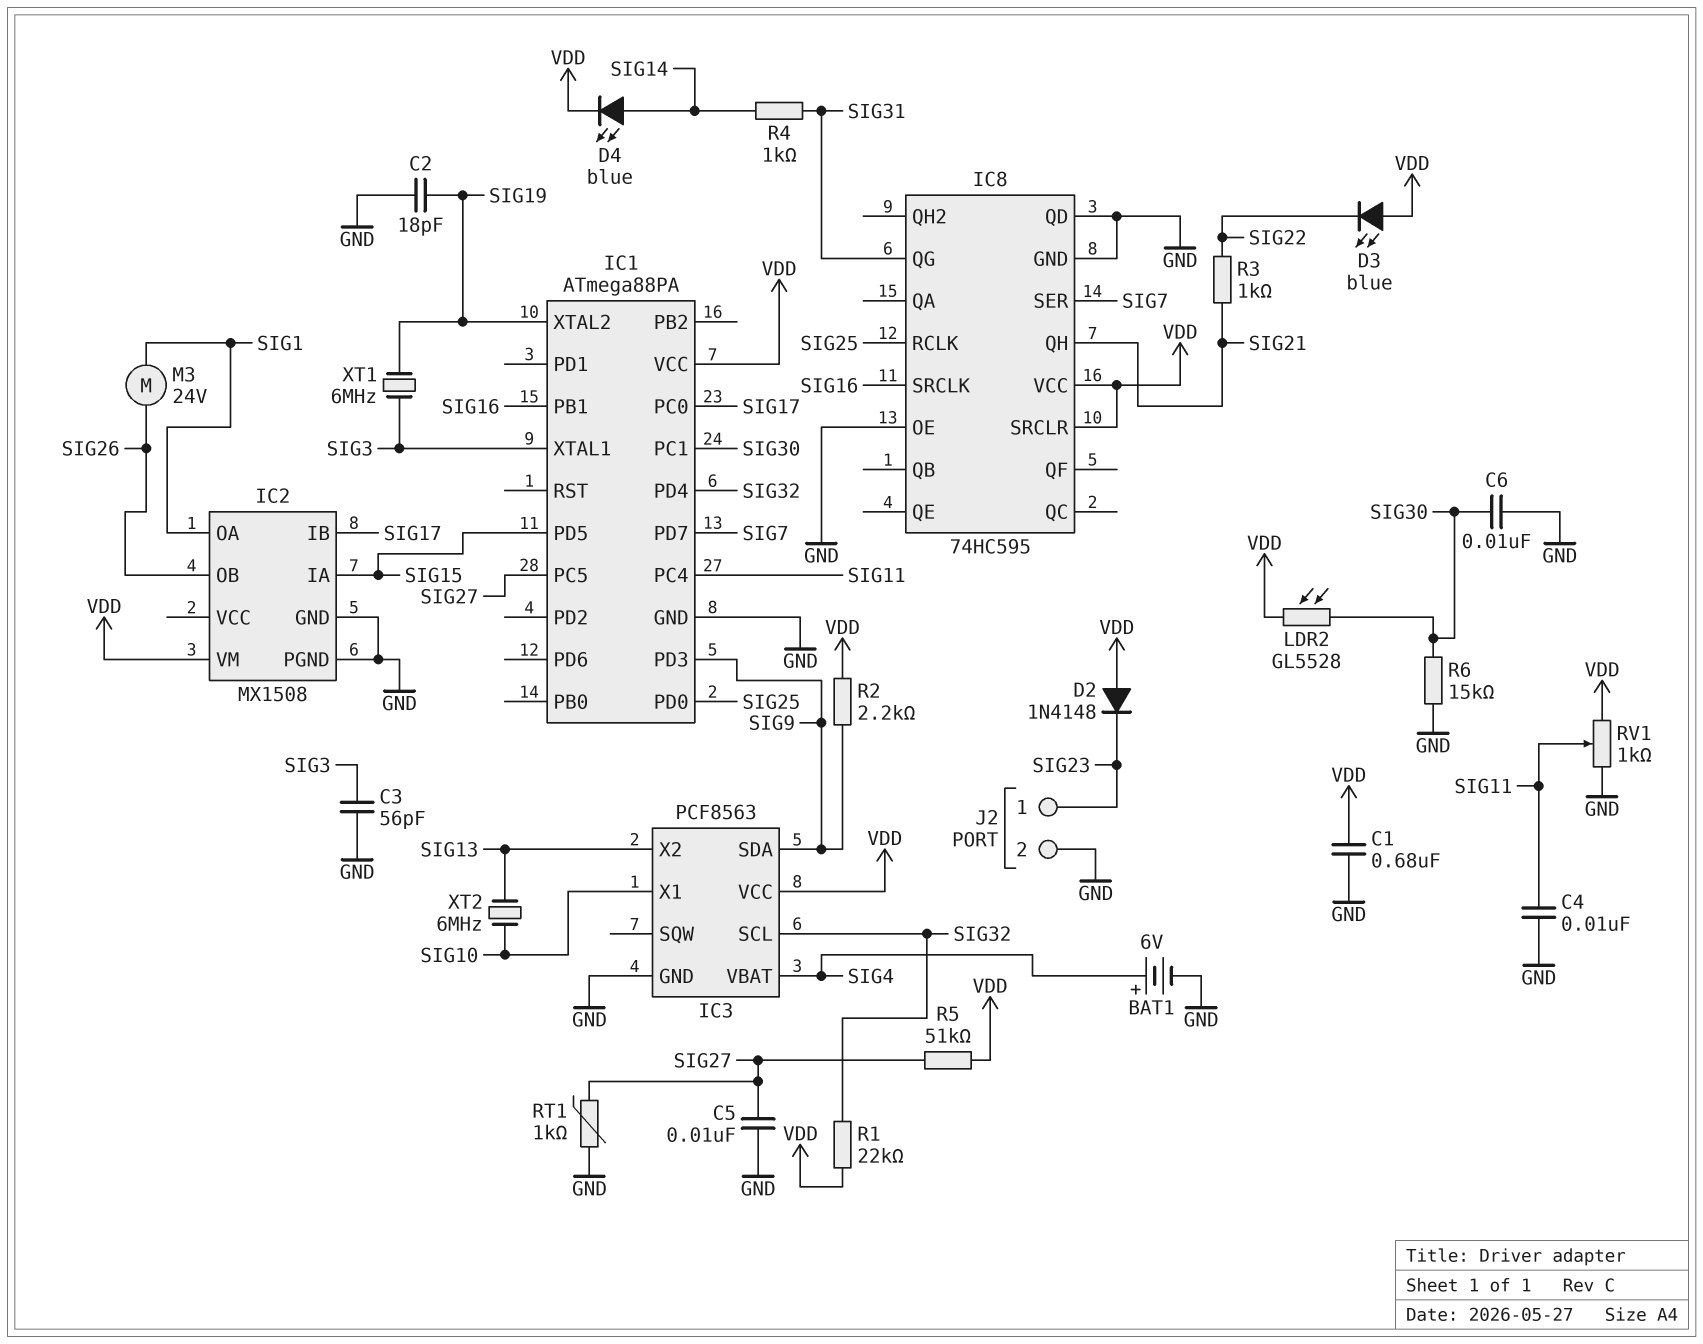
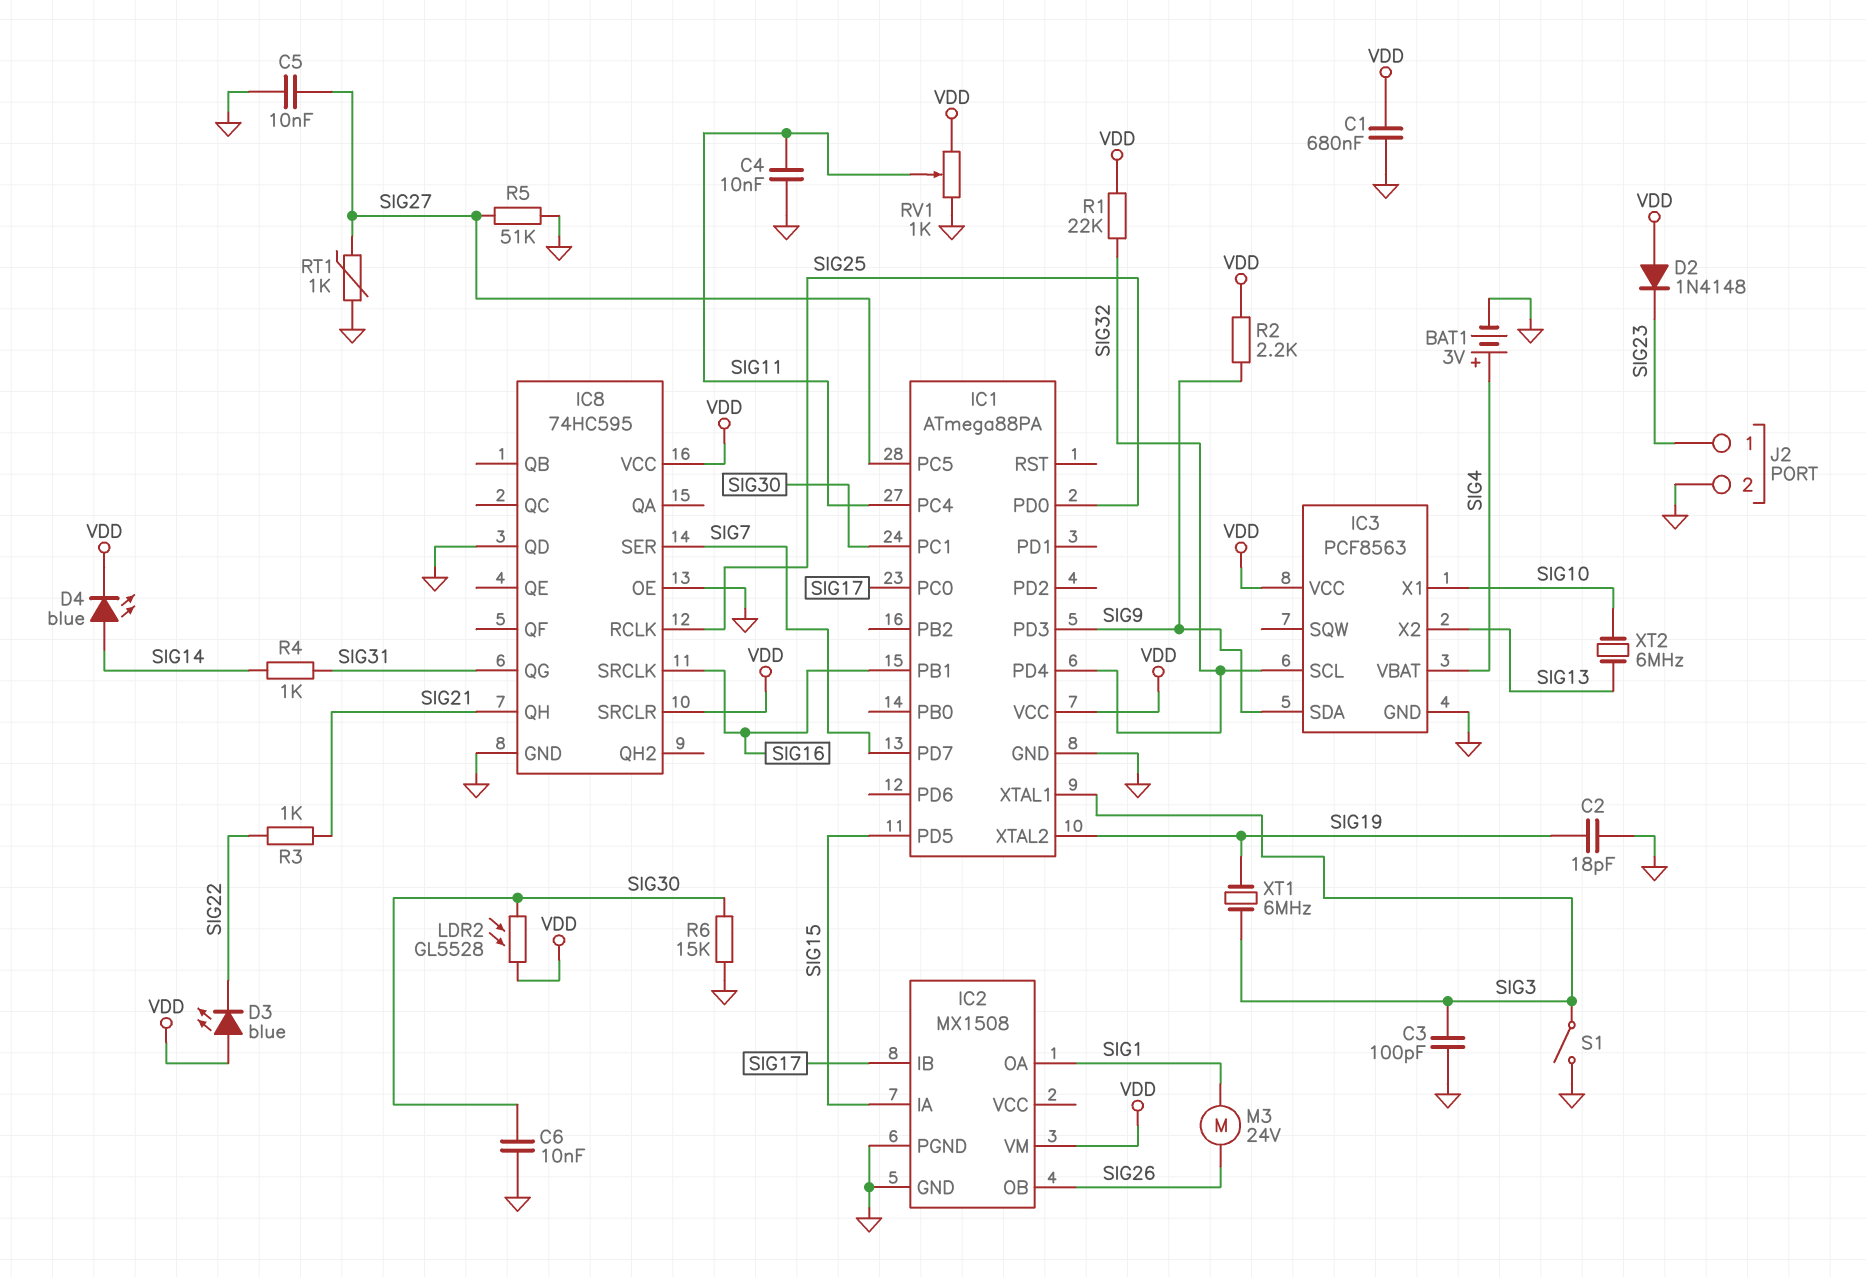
BAT1: 6V (plus SIG4, minus GND) -> 3V (plus SIG4, minus GND)
C3: 56pF (GND, SIG3) -> 100pF (GND, SIG3)
R5: 51k (SIG27, VDD) -> 51k (GND, SIG27)
S1: none -> switch (GND, SIG3)

